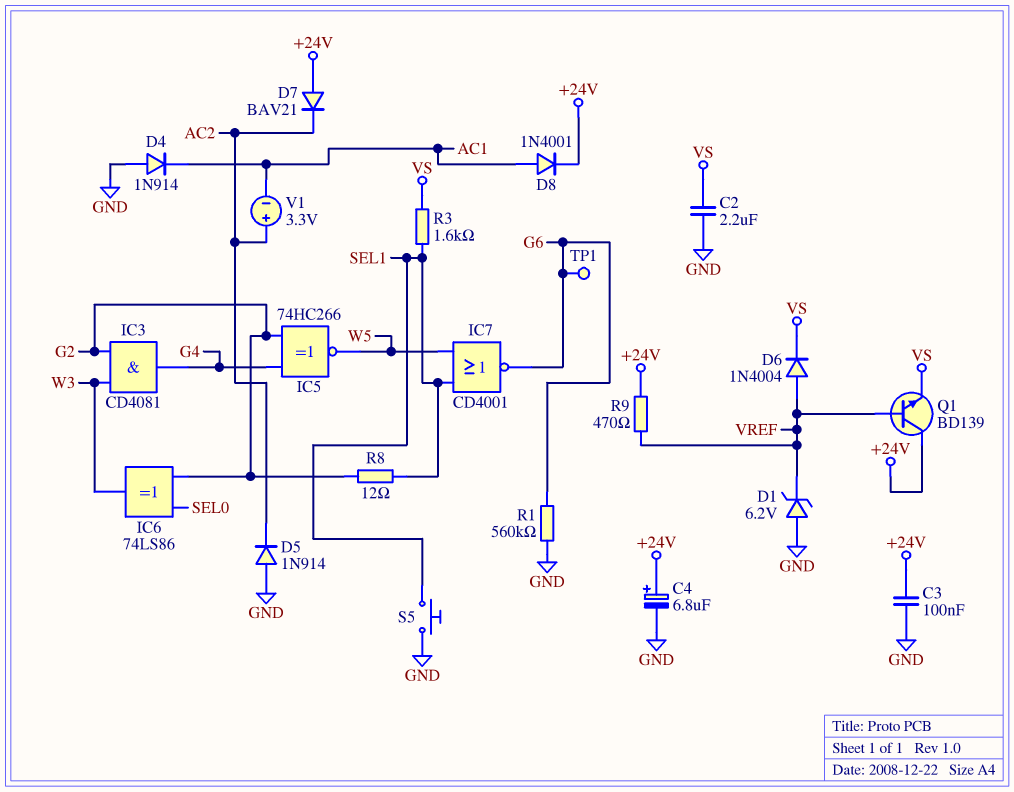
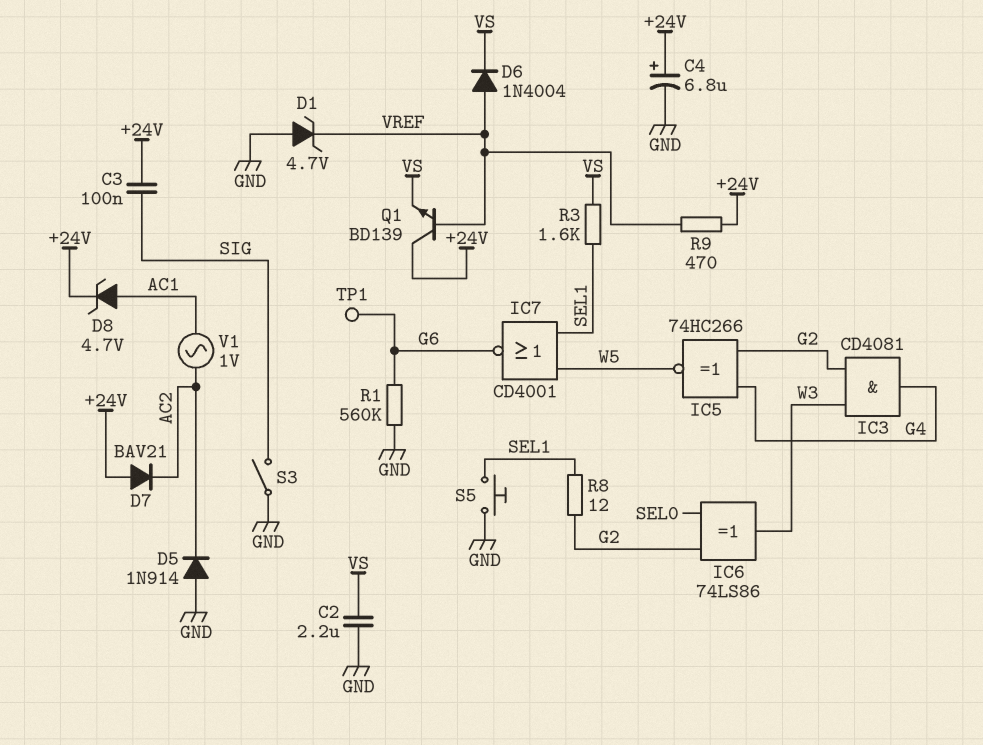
C3: 100nF (+24V, GND) -> 100nF (+24V, SIG)
D1: zener 6.2V (A GND, K VREF) -> zener 4.7V (A GND, K VREF)
D4: diode 1N914 (A GND, K AC1) -> none
D8: diode 1N4001 (A AC1, K +24V) -> zener 4.7V (A AC1, K +24V)
S3: none -> switch (GND, SIG)
V1: 3.3V (plus AC2, minus AC1) -> AC 1V (AC1, AC2)

